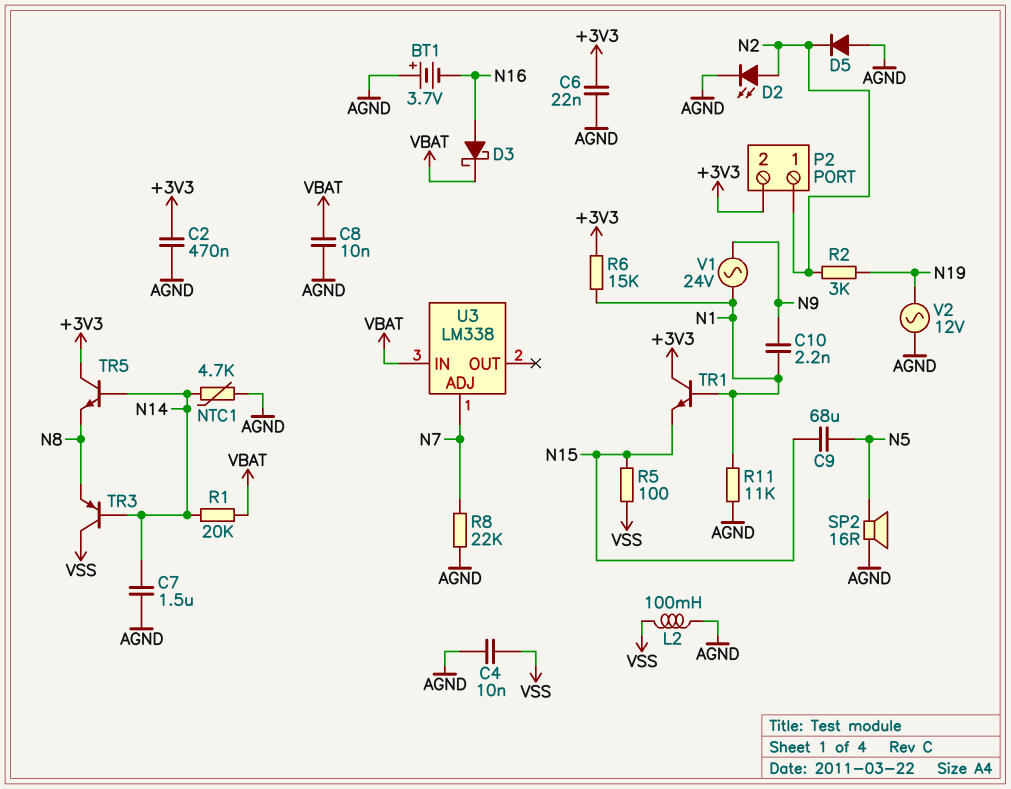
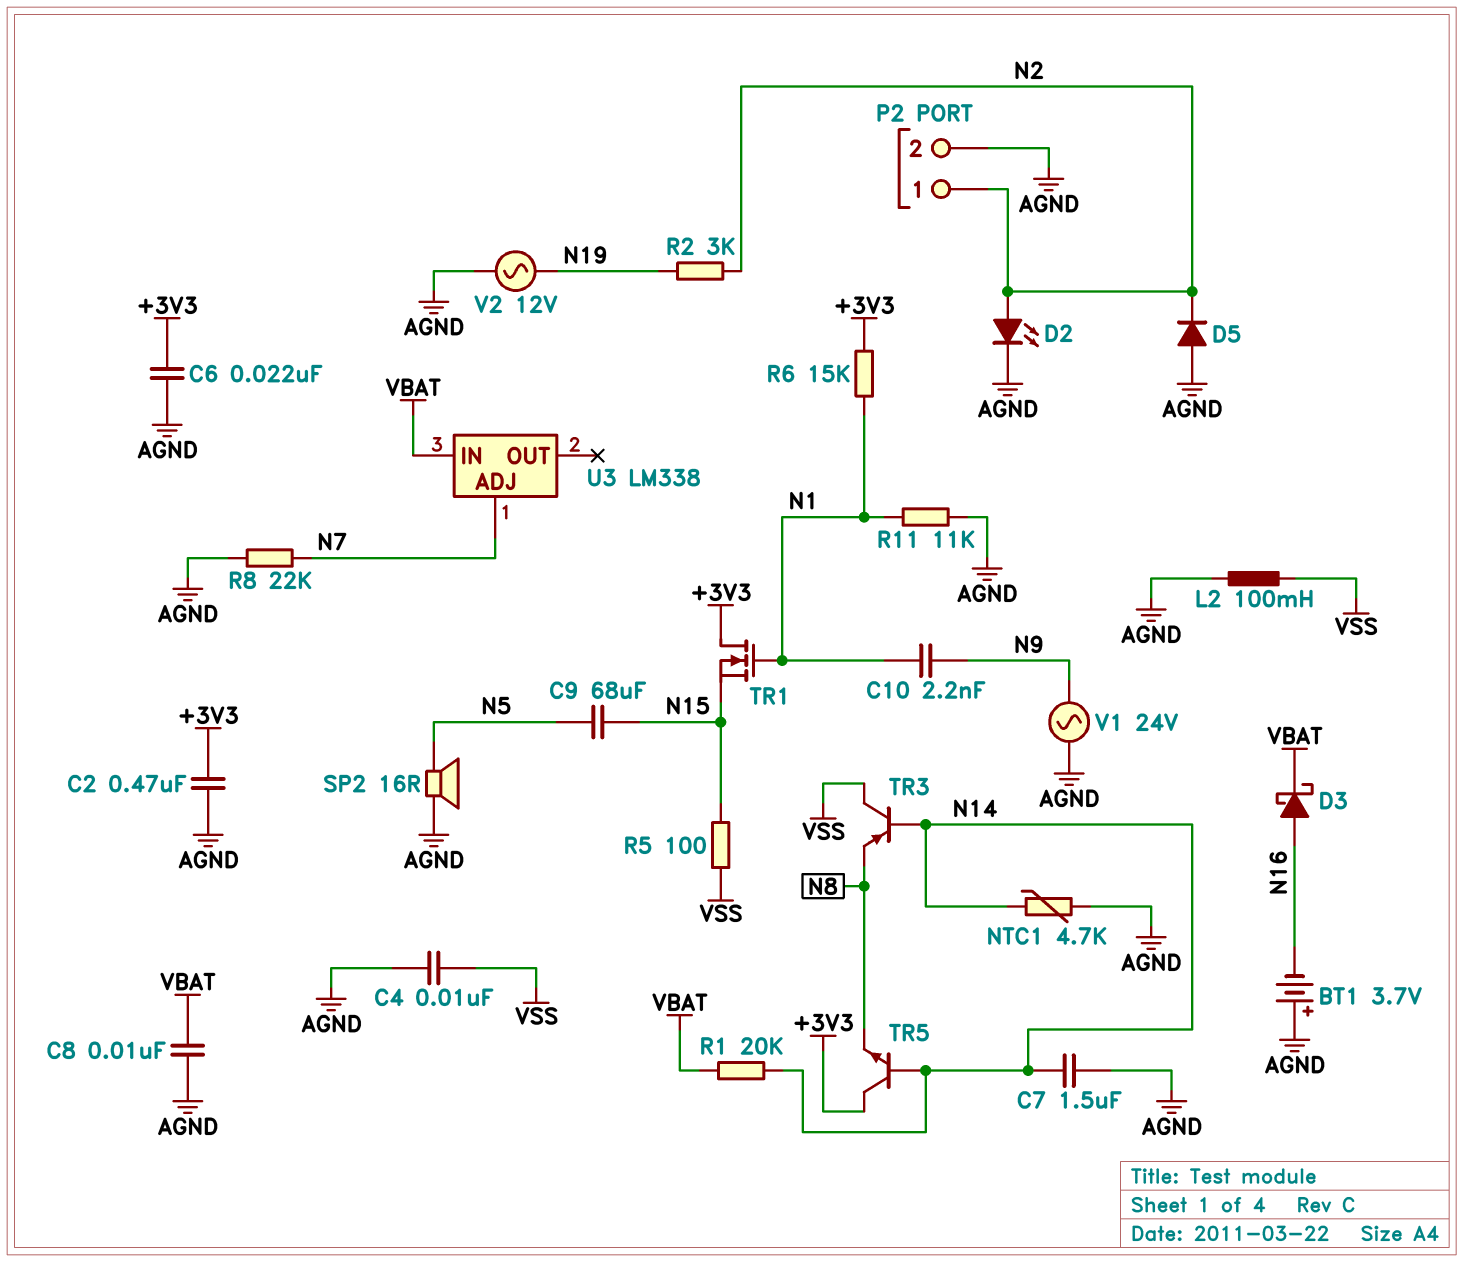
P2 pin 2: +3V3 -> AGND
TR1: NPN (B N1, C +3V3, E N15) -> NMOS (G N1, D +3V3, S N15)
V1: AC 24V (N1, N9) -> AC 24V (AGND, N9)

